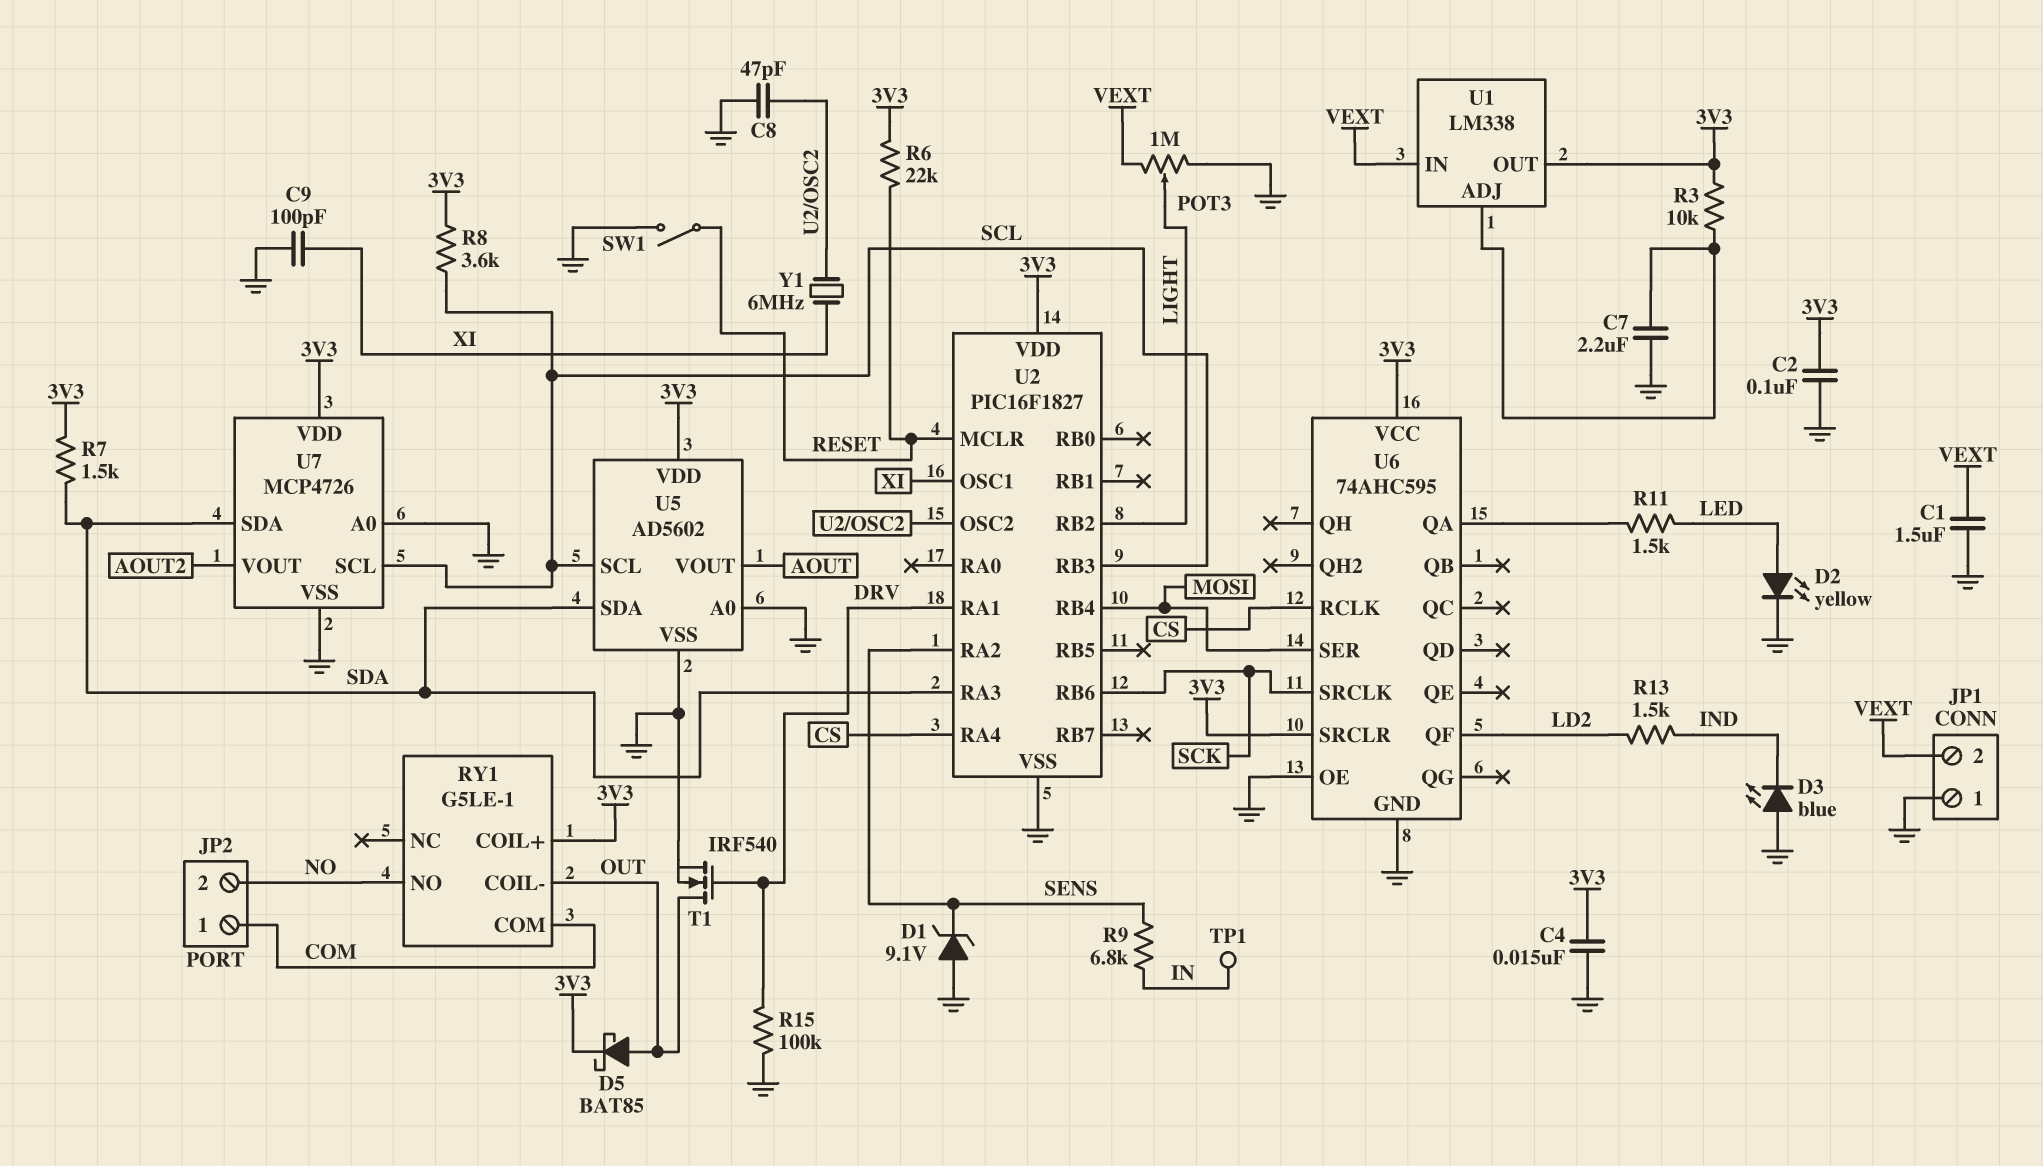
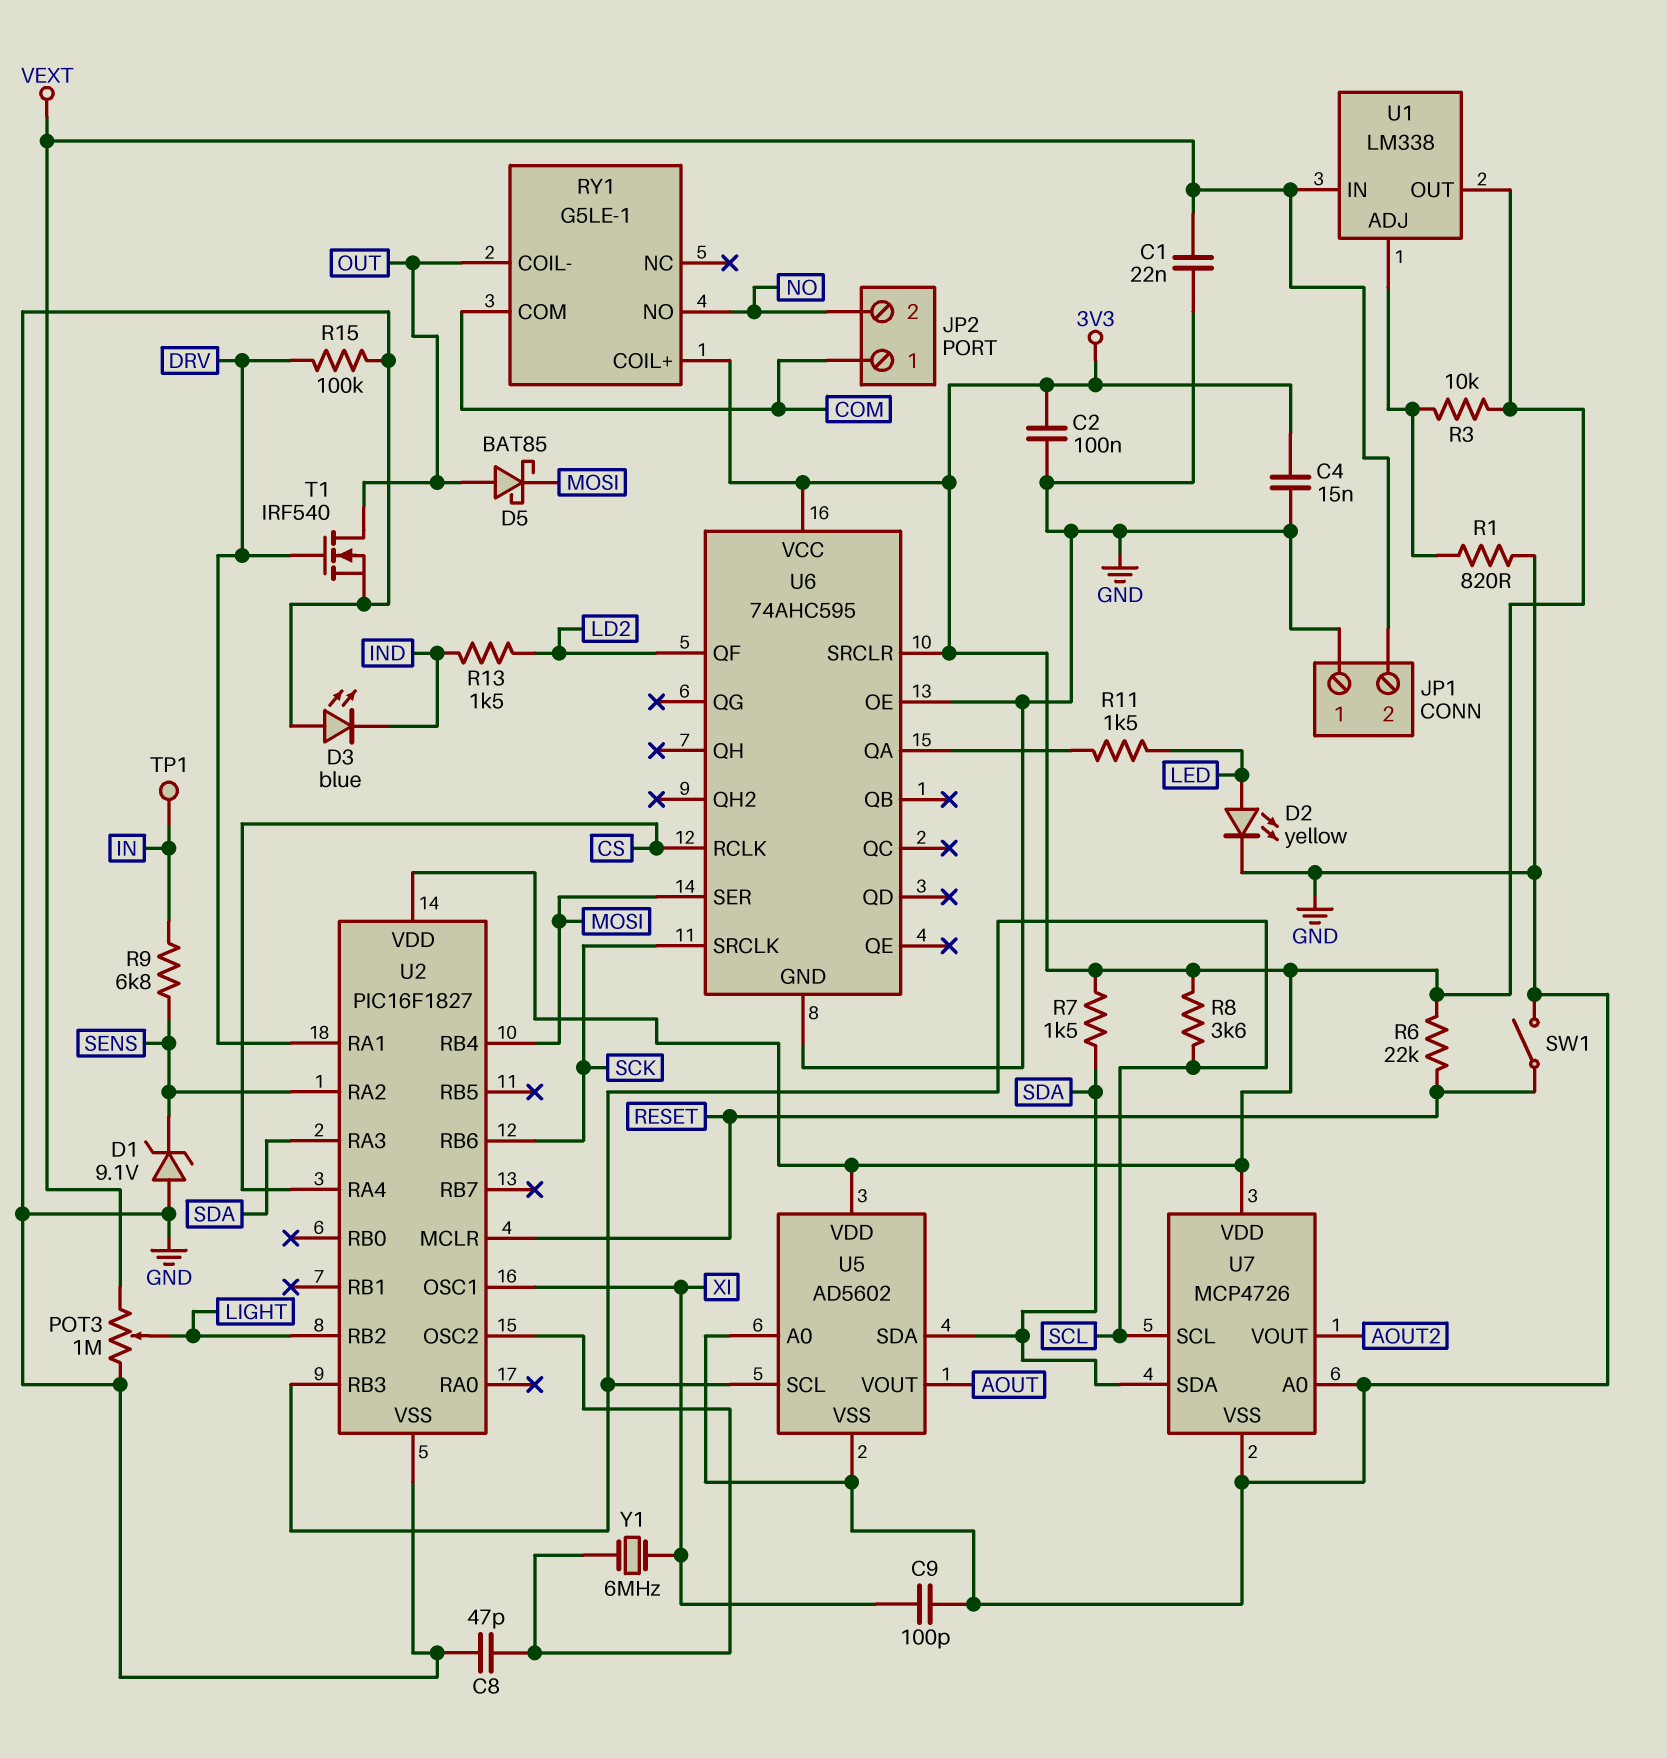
C1: 1.5uF (GND, VEXT) -> 22nF (GND, VEXT)
C7: 2.2uF (GND, U1/ADJ) -> none
D5: schottky BAT85 (A OUT, K 3V3) -> schottky BAT85 (A OUT, K MOSI)
R1: none -> 820 (GND, U1/ADJ)

